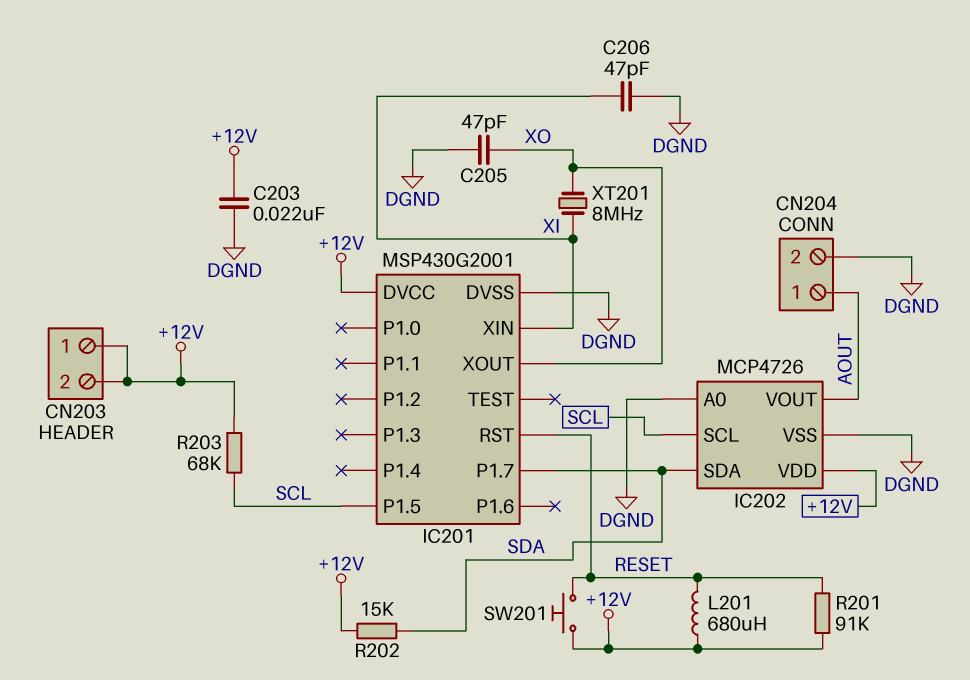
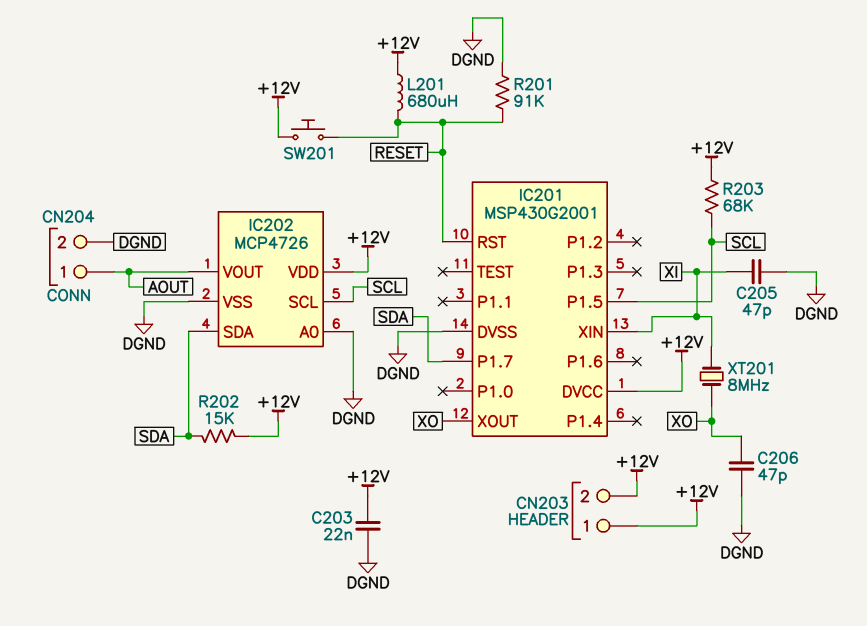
C205: 47pF (DGND, XO) -> 47pF (DGND, XI)
C206: 47pF (DGND, XI) -> 47pF (DGND, XO)
R201: 91k (+12V, RESET) -> 91k (DGND, RESET)

